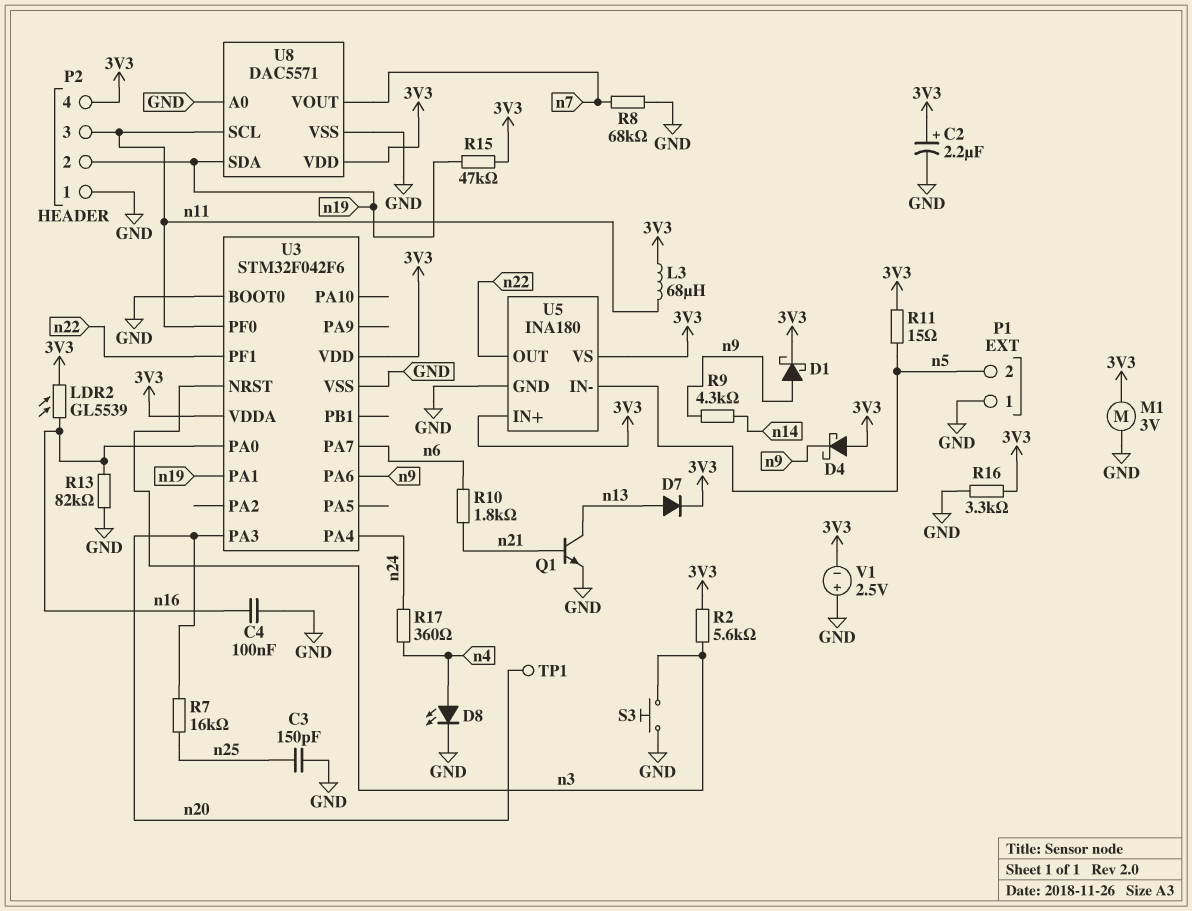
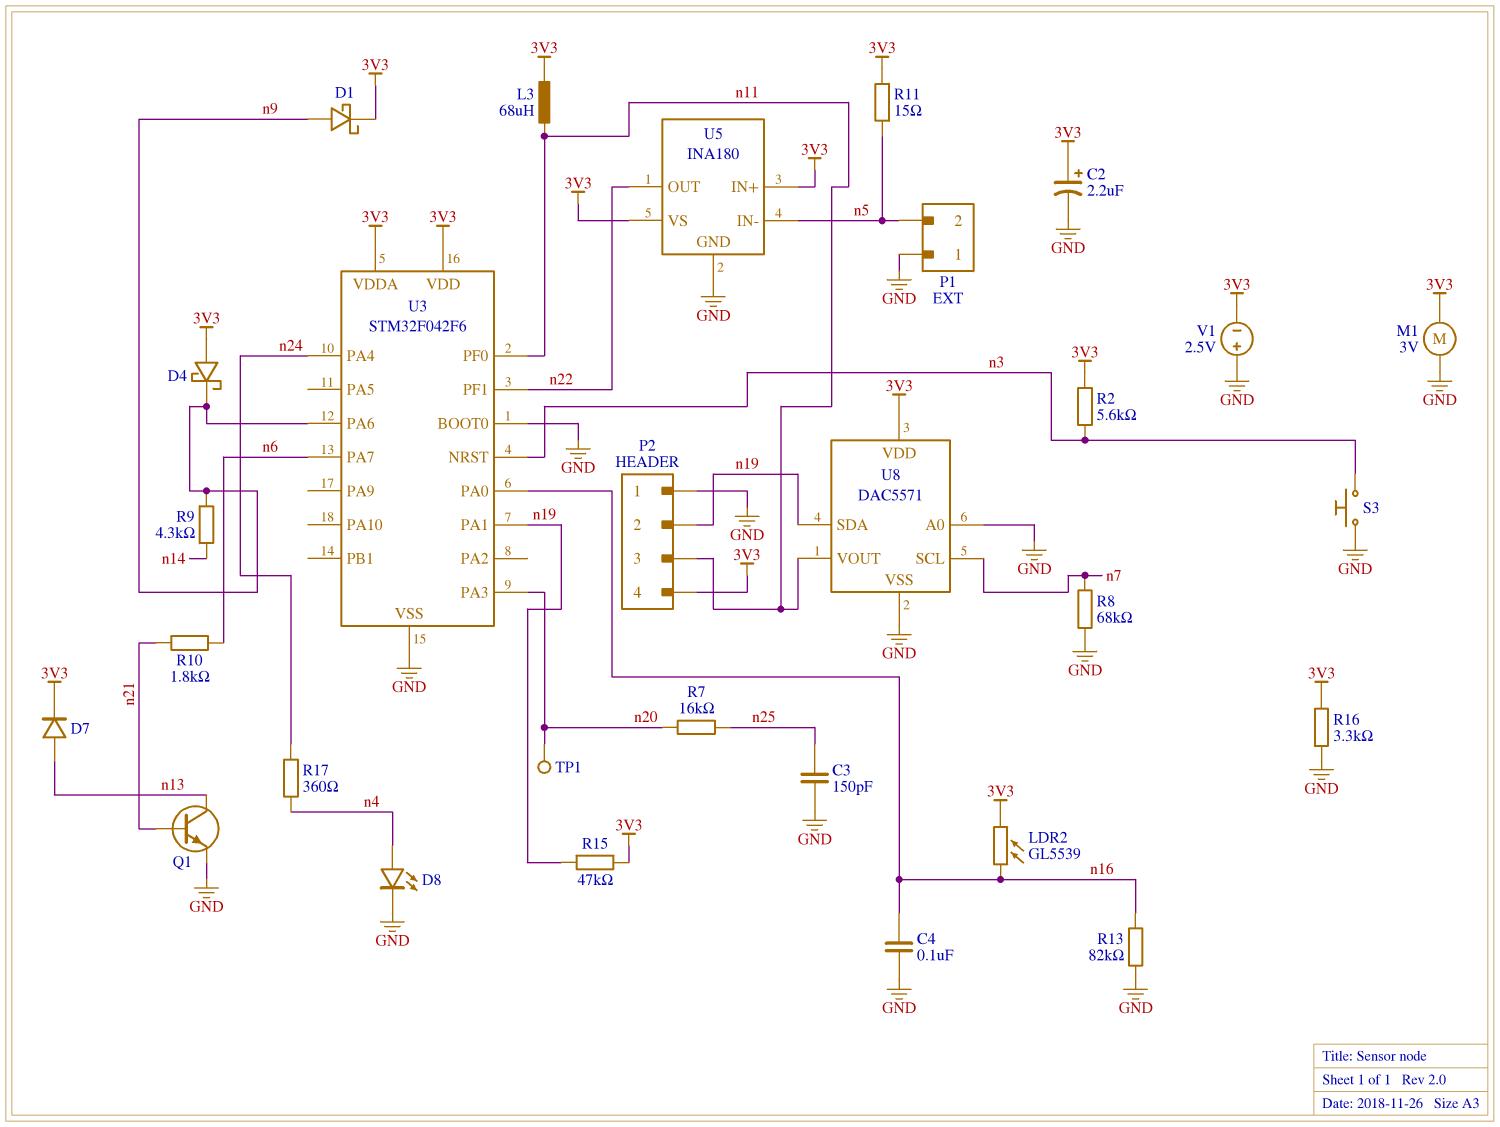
U8 pin SCL: n11 -> n7
U8 pin VOUT: n7 -> n11

